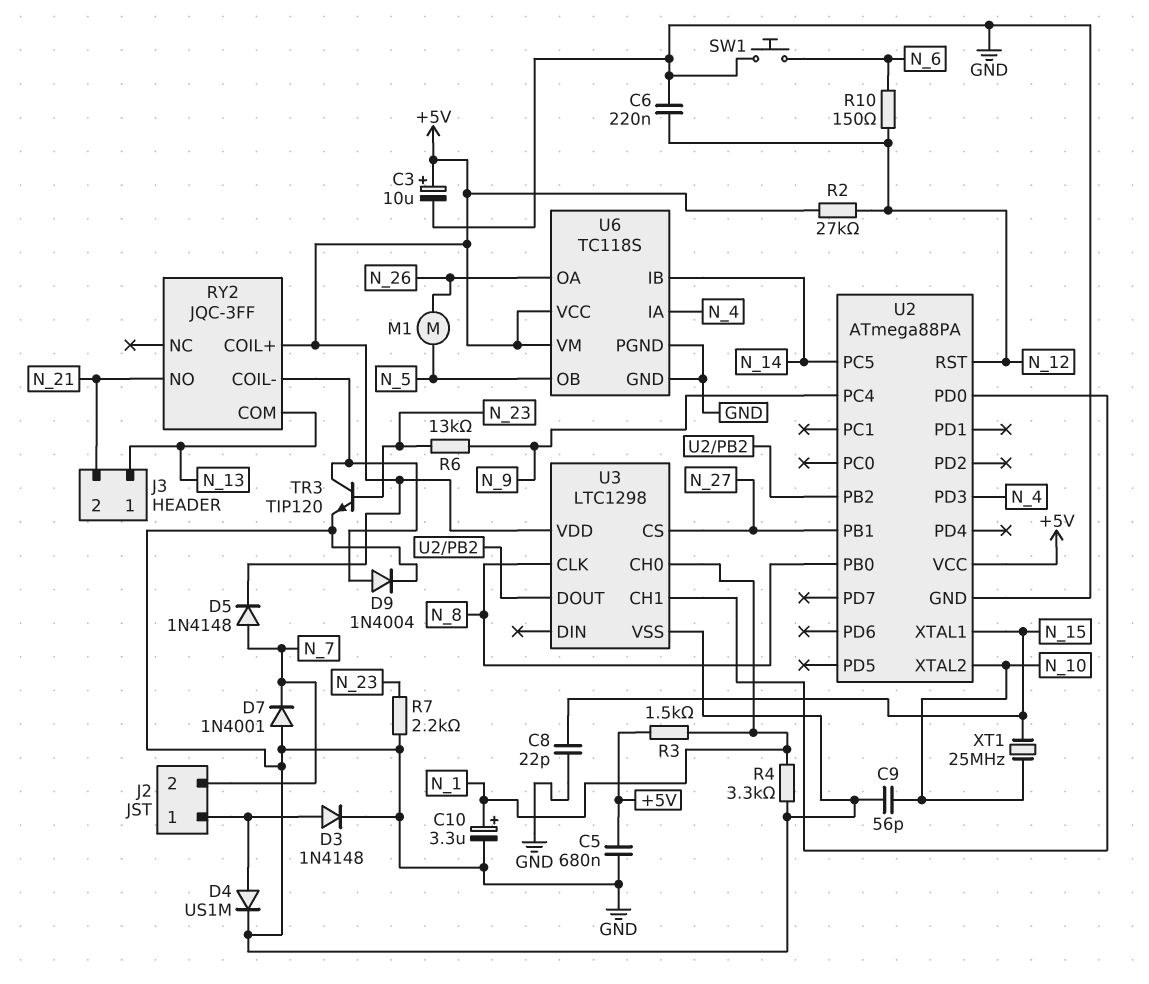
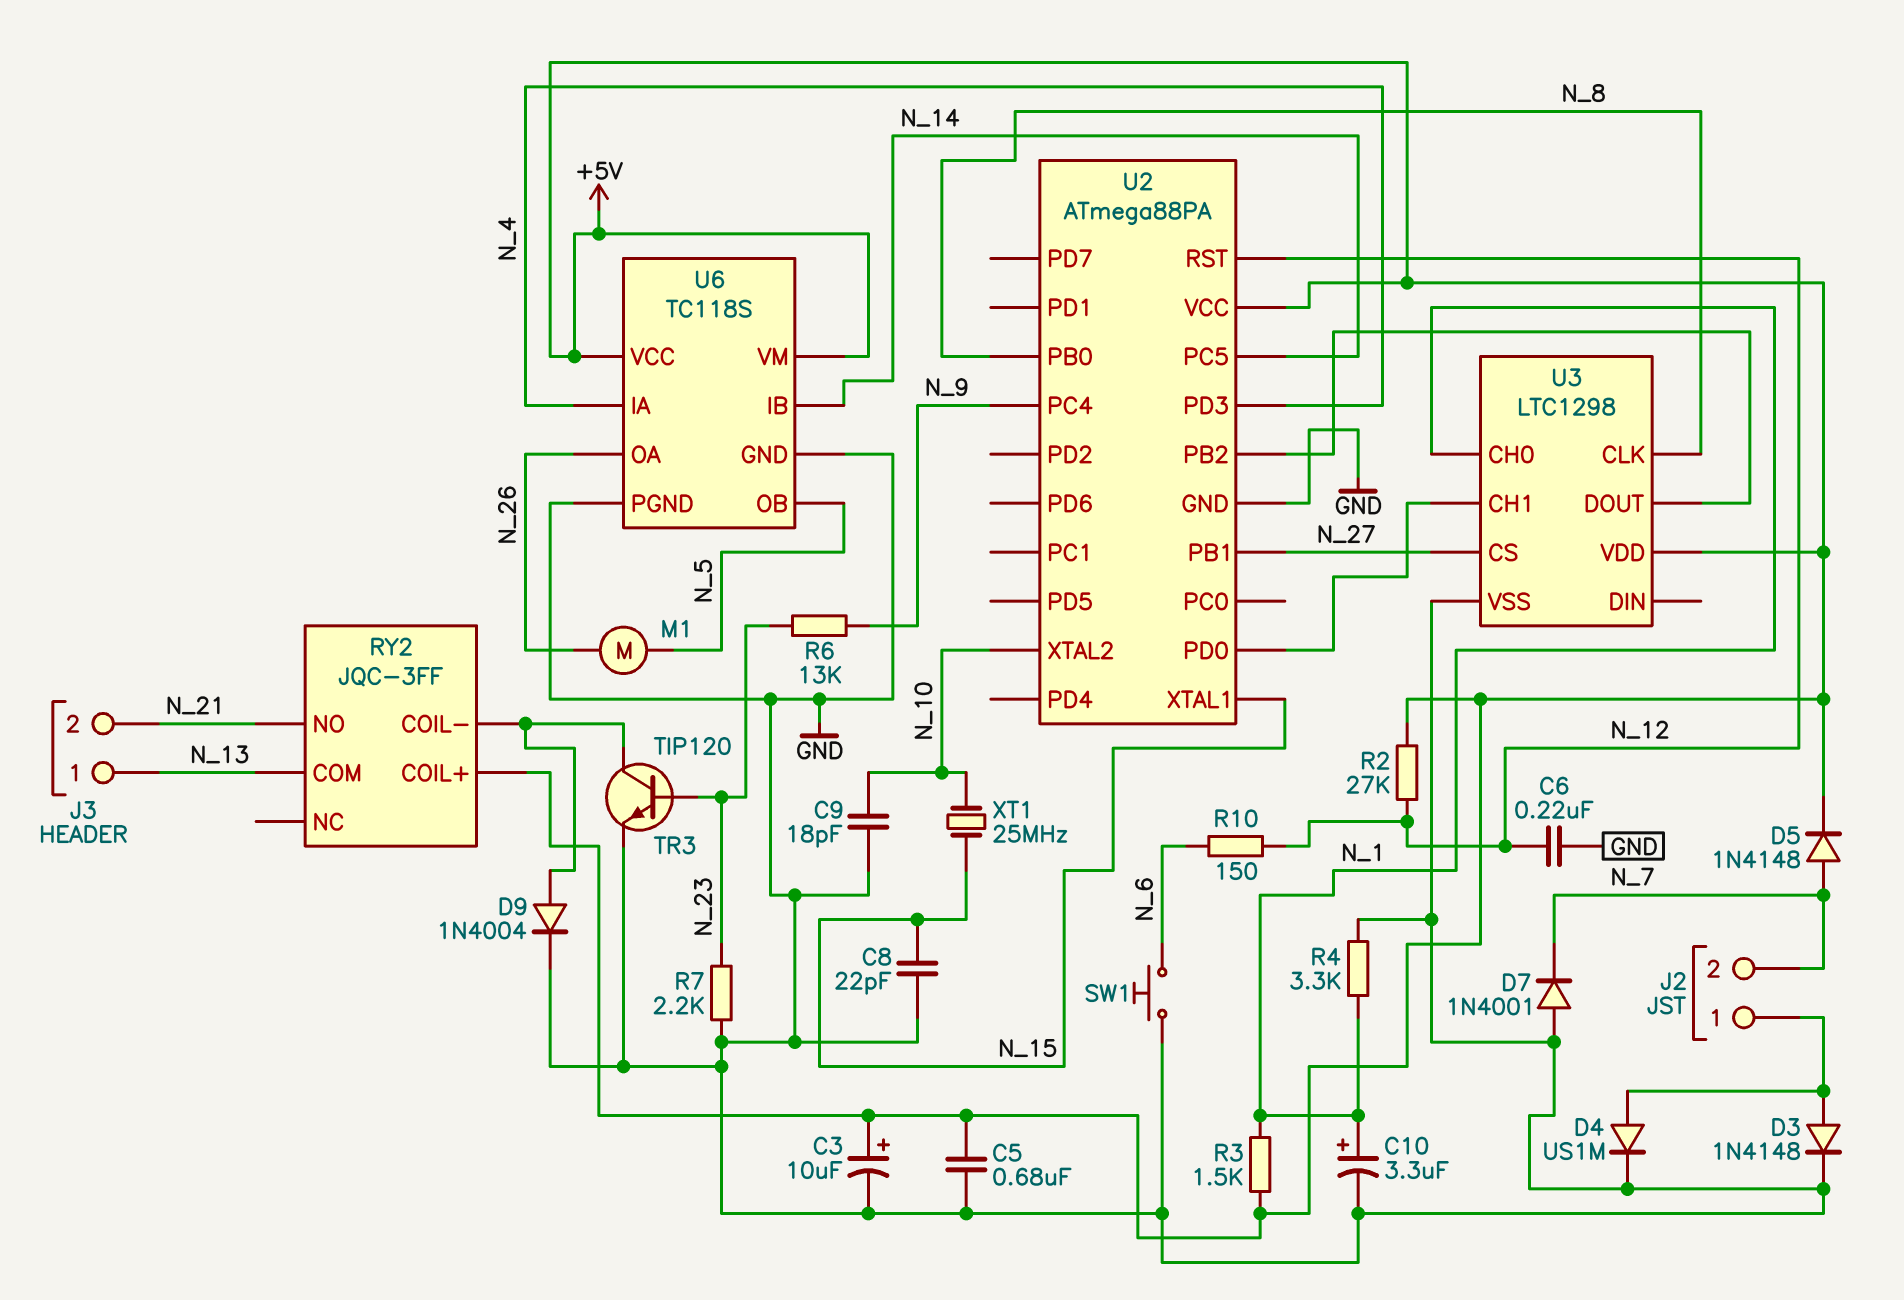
C9: 56pF (GND, N_10) -> 18pF (GND, N_10)

